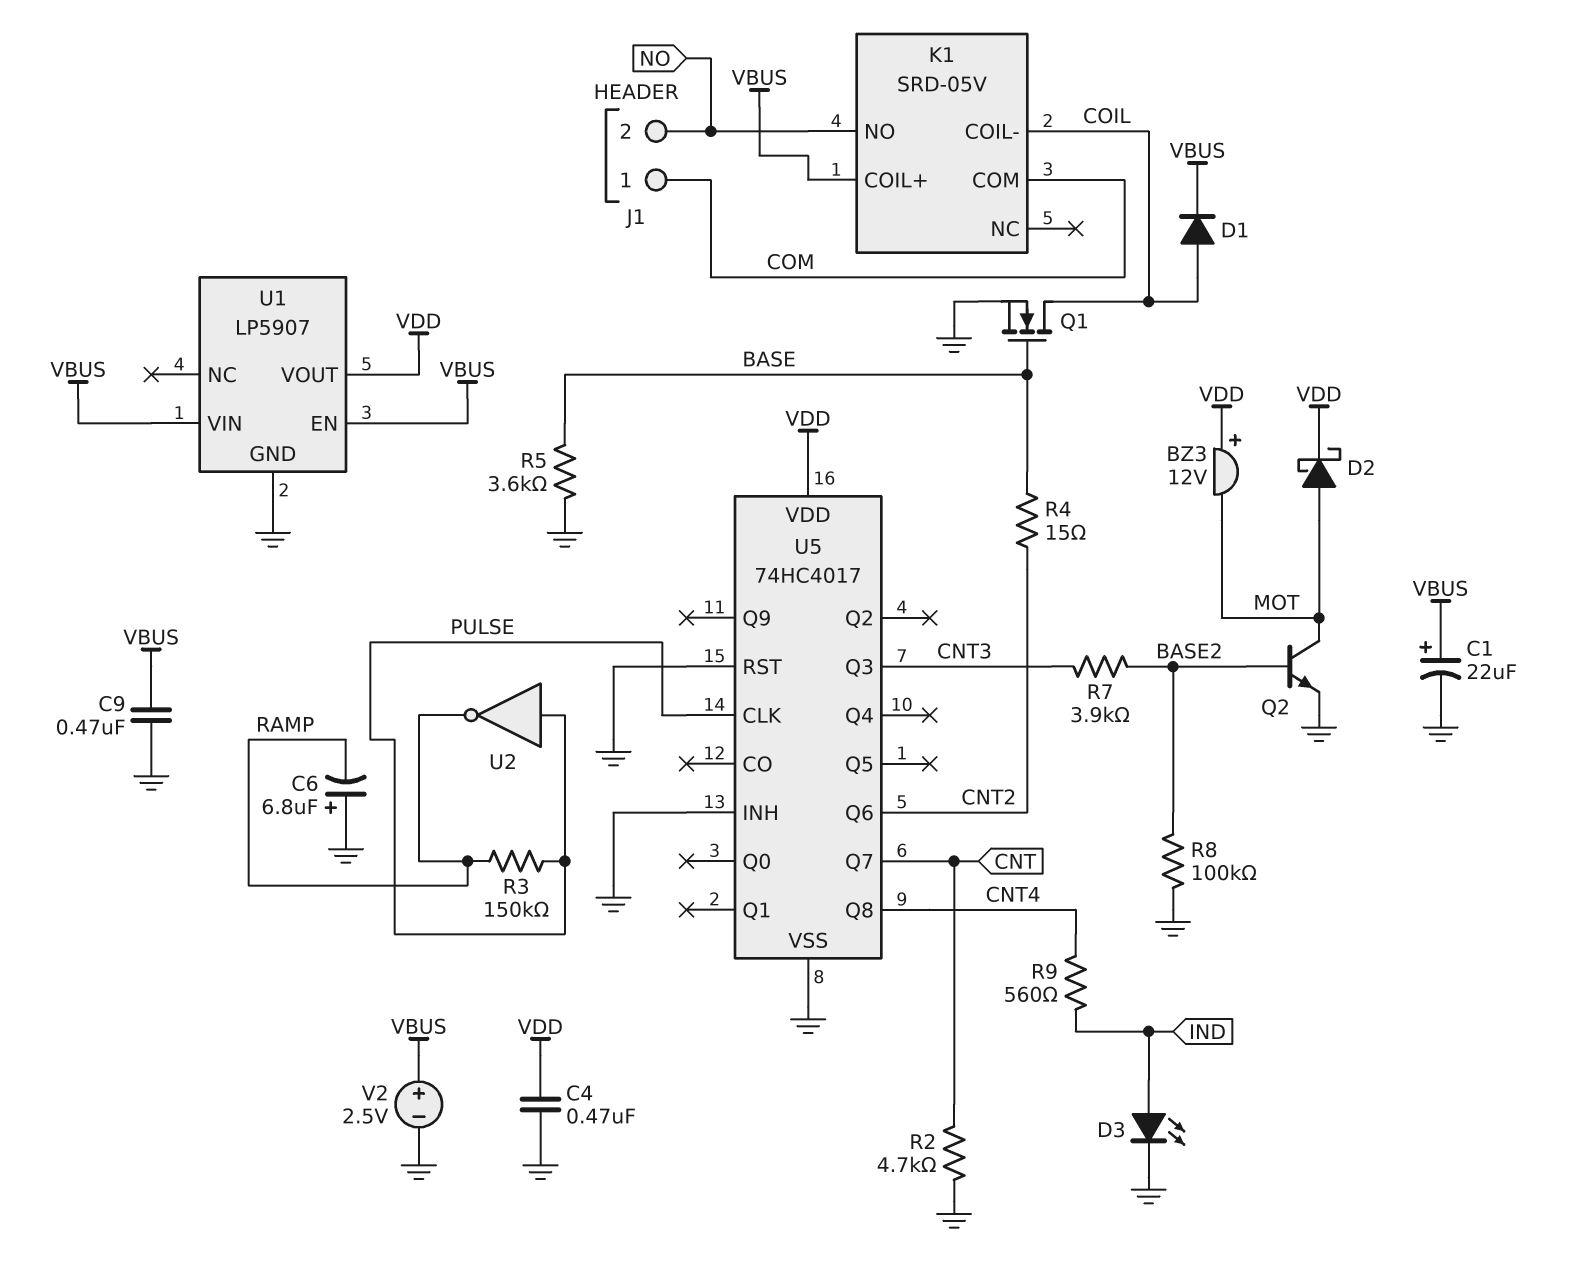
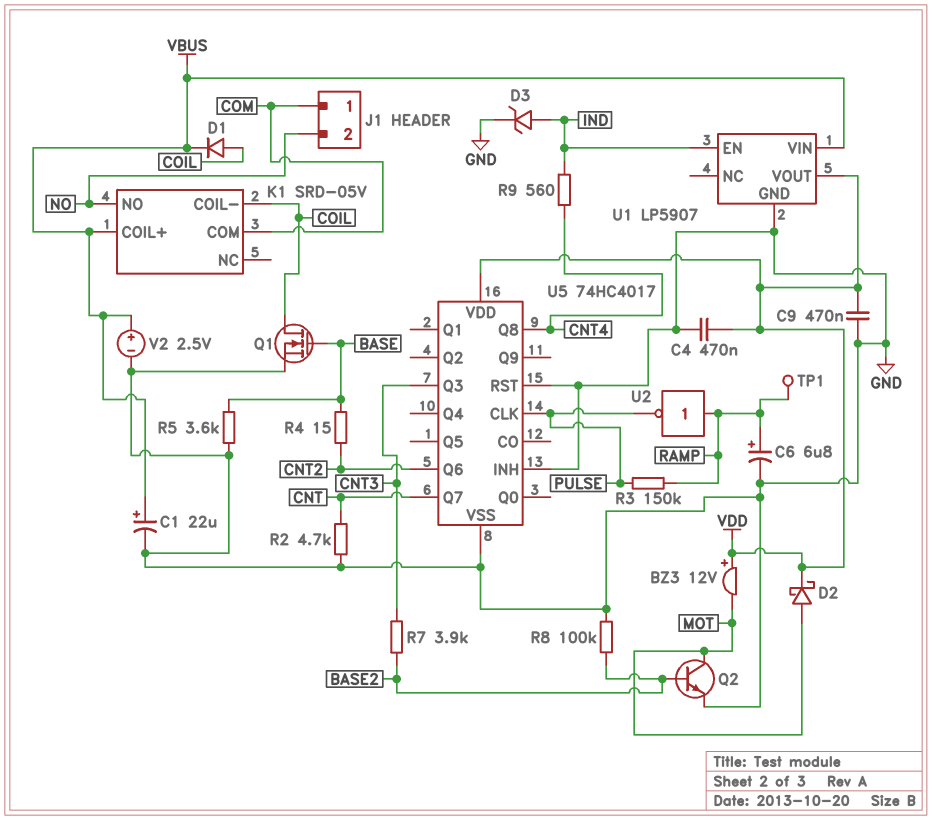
C6: 6.8uF (plus GND, minus RAMP) -> 6.8uF (plus RAMP, minus GND)
C9: 470nF (GND, VBUS) -> 470nF (GND, VDD)
D3: LED (A IND, K GND) -> zener (A IND, K GND)
TP1: none -> test point (RAMP)
U1 pin EN: VBUS -> IND
U2: NOT (in PULSE, out RAMP) -> NOT (in RAMP, out PULSE)

